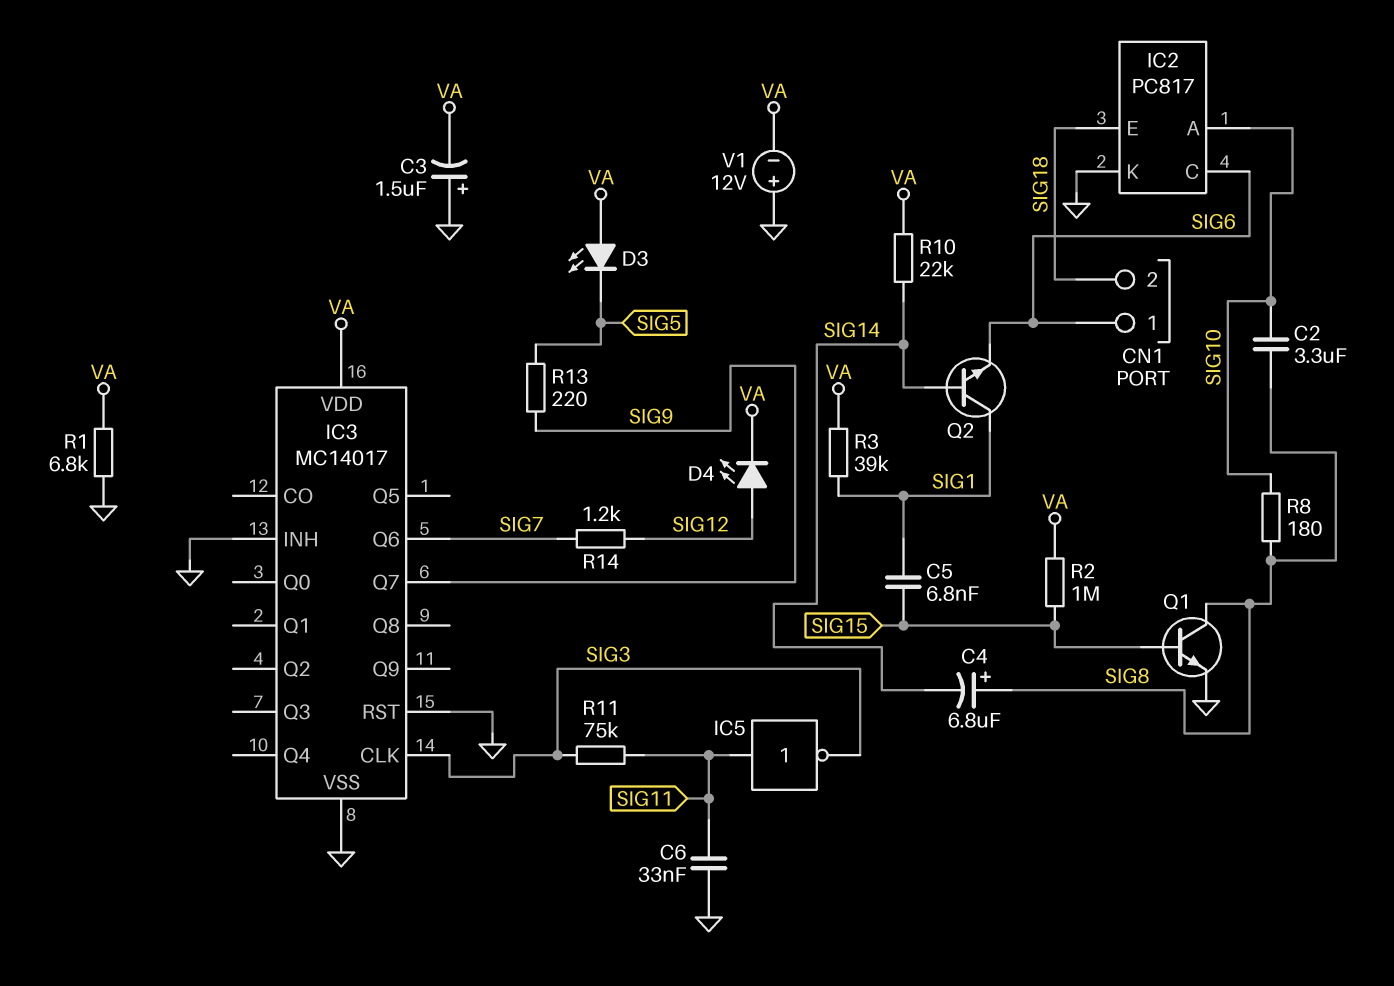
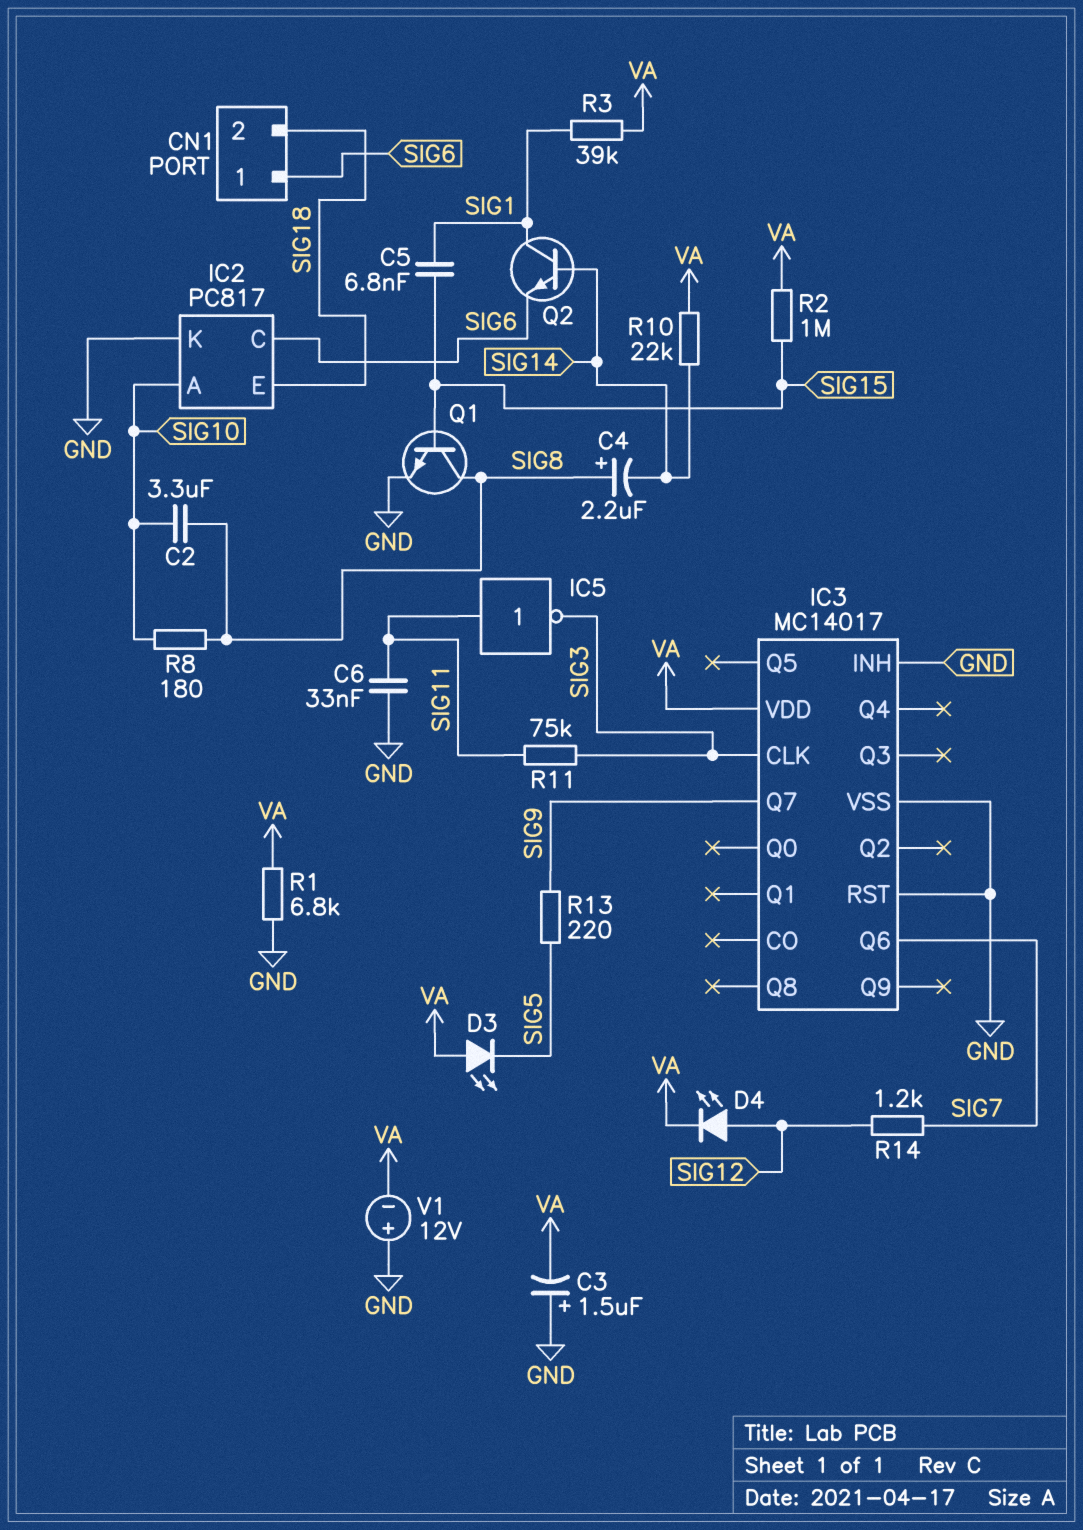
C4: 6.8uF (plus SIG8, minus SIG14) -> 2.2uF (plus SIG8, minus SIG14)

